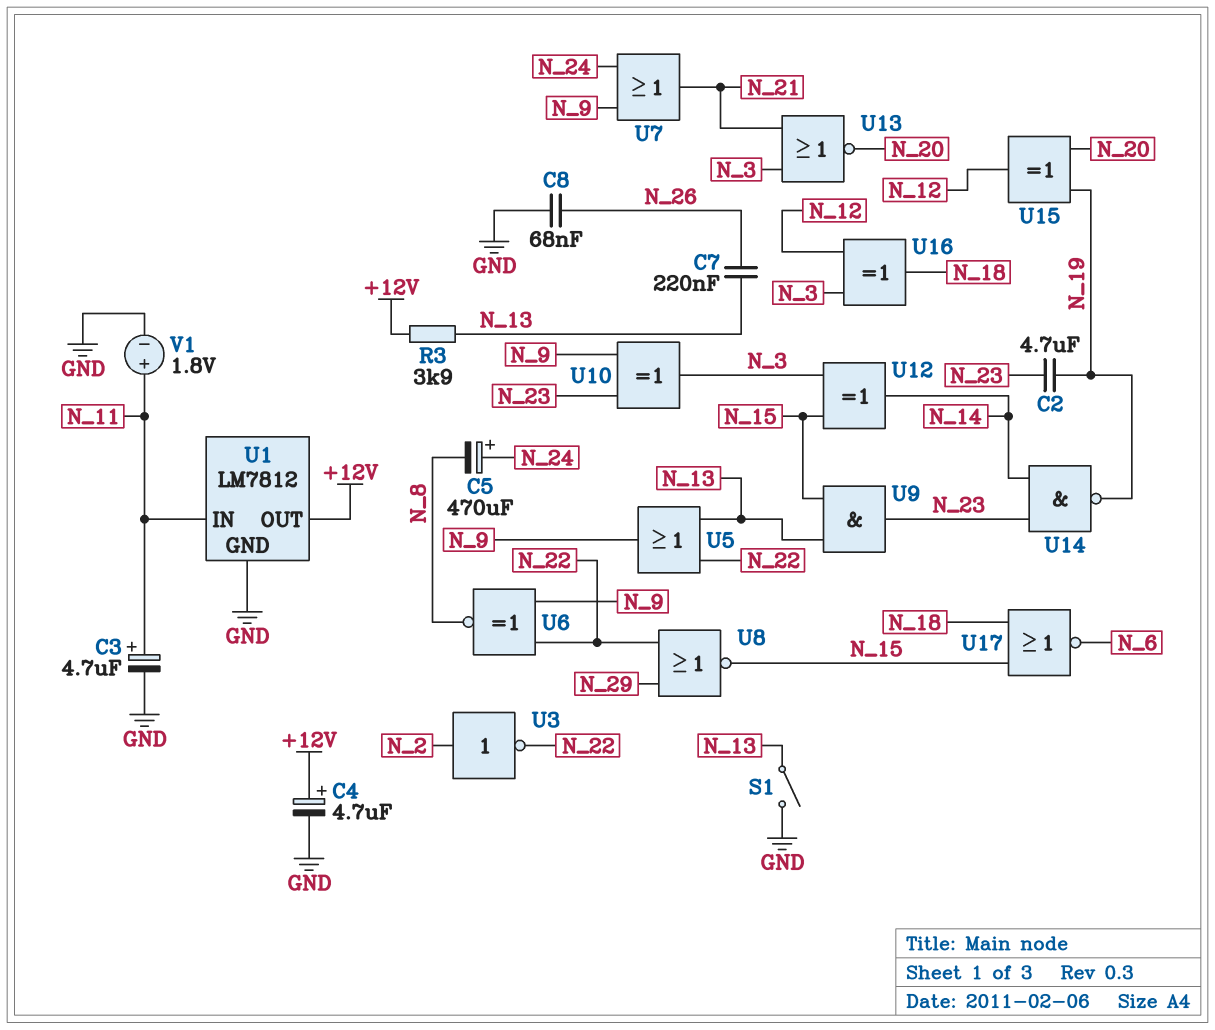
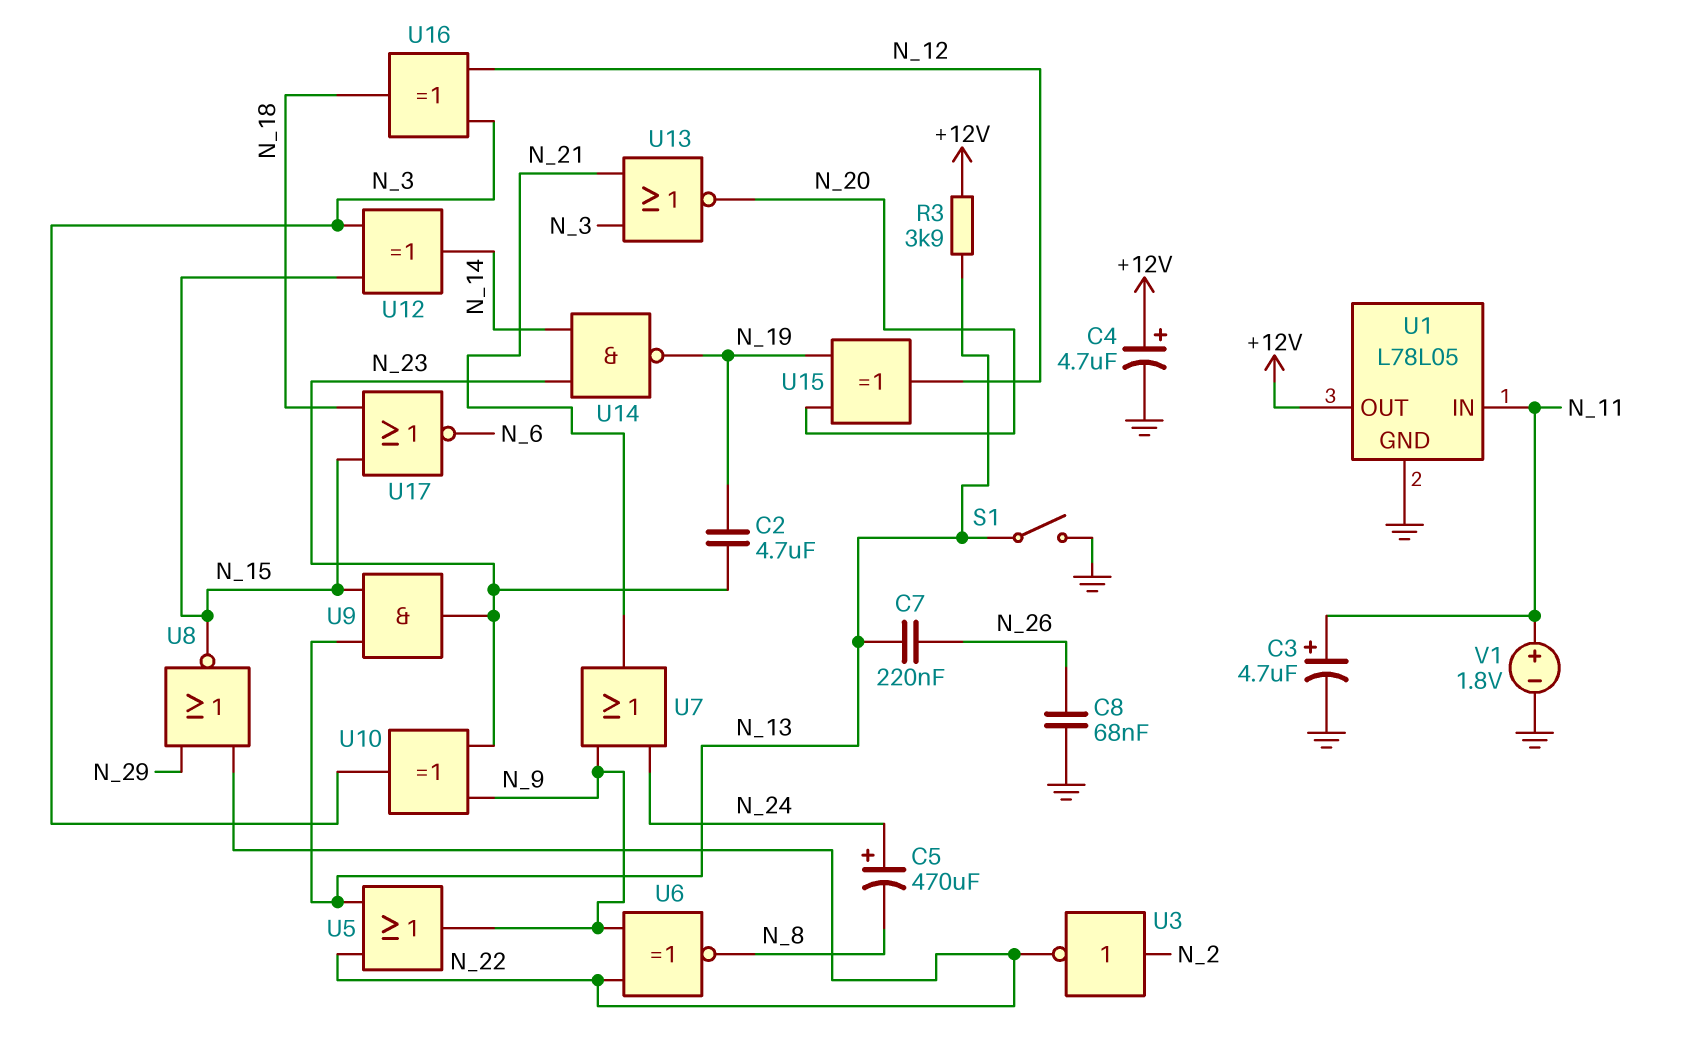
U1: LM7812 -> L78L05

